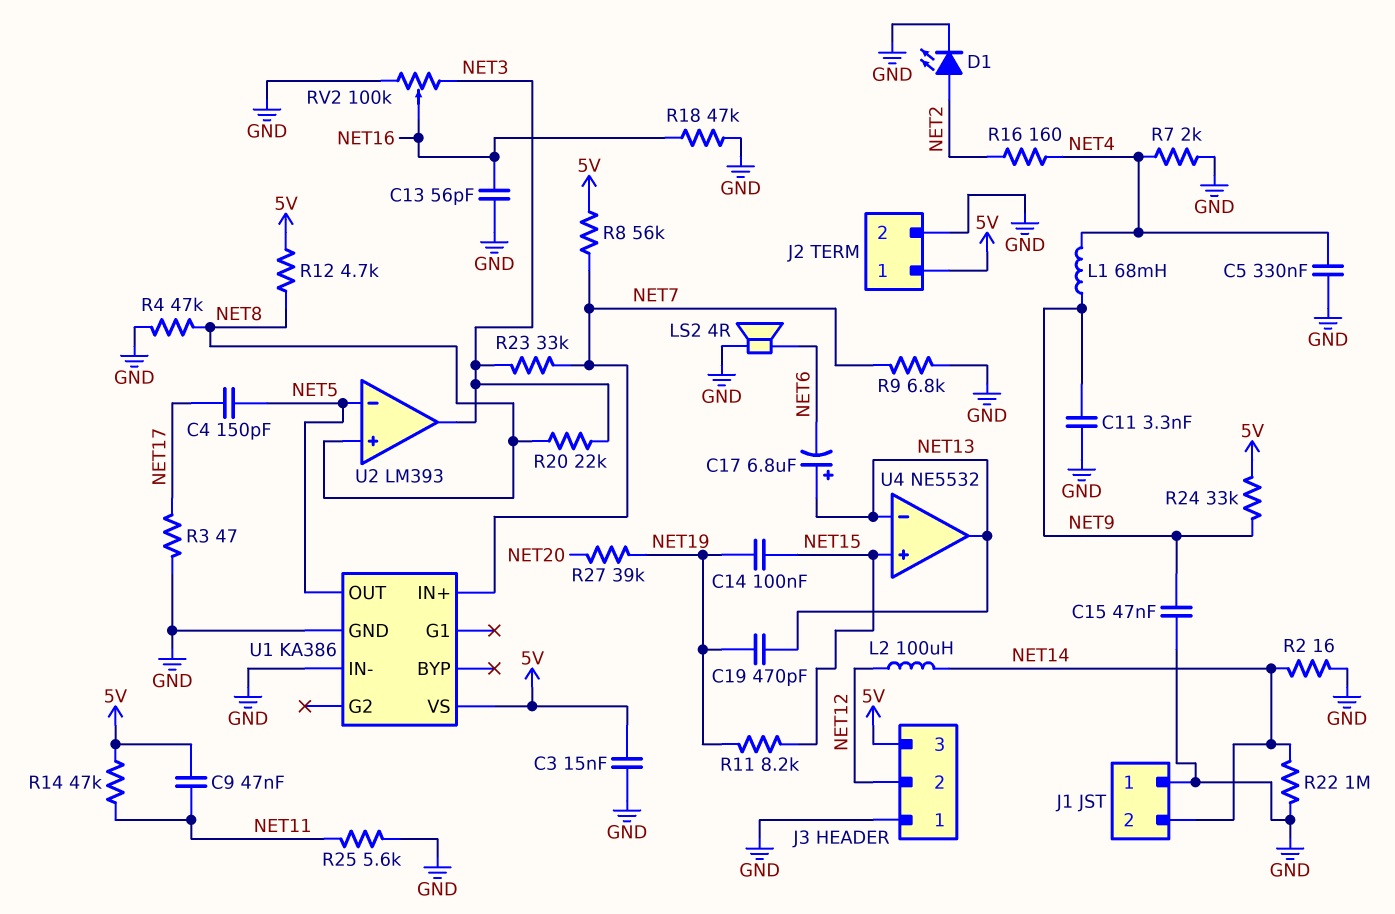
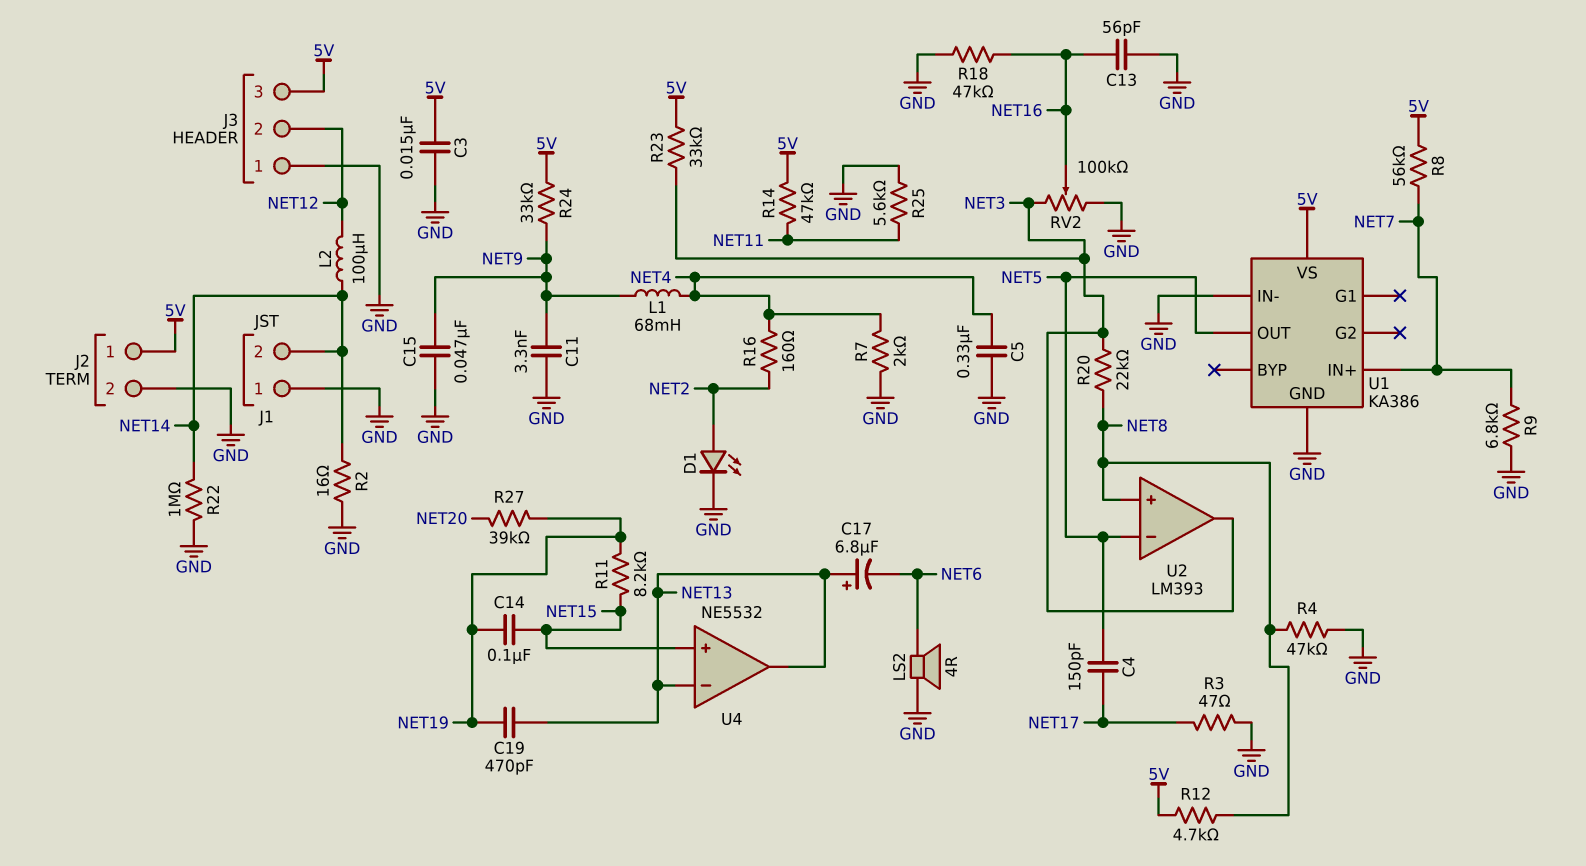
C9: 47nF (5V, NET11) -> none
R23: 33k (NET3, NET7) -> 33k (5V, NET3)

